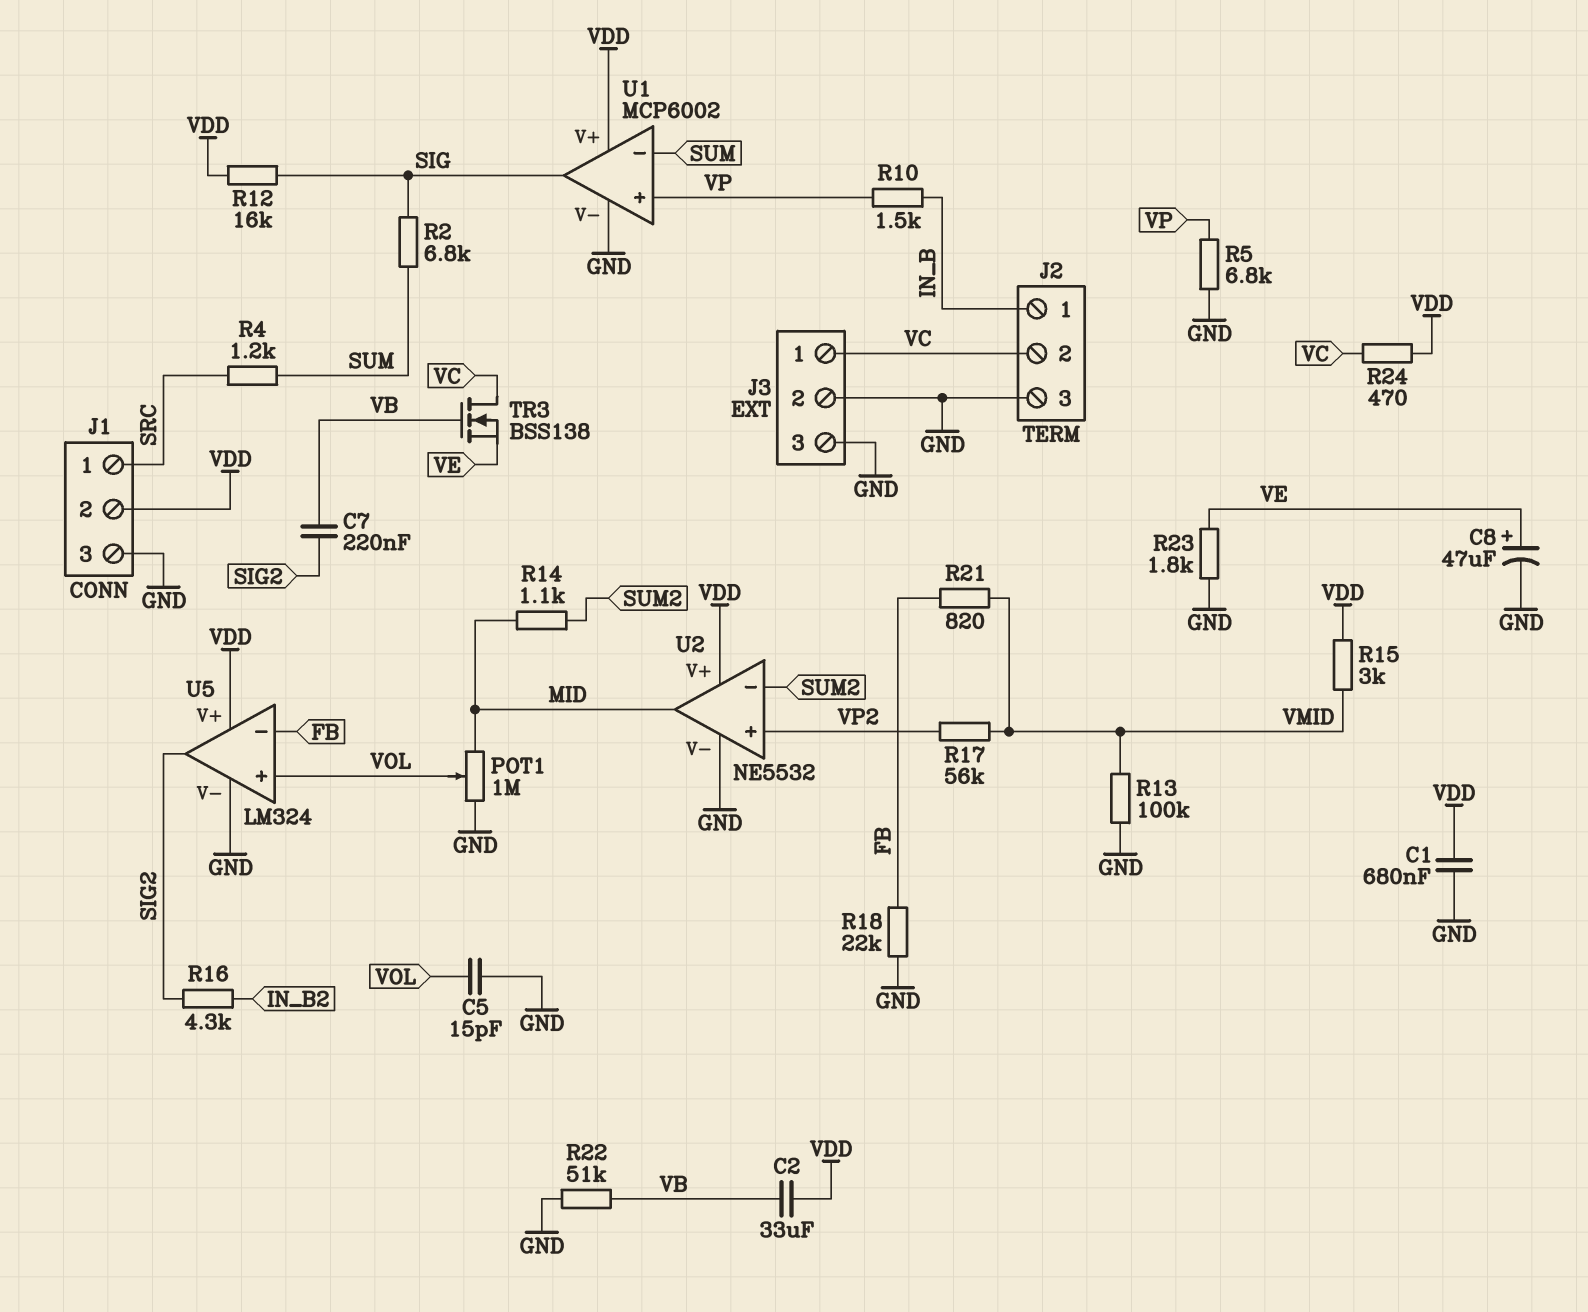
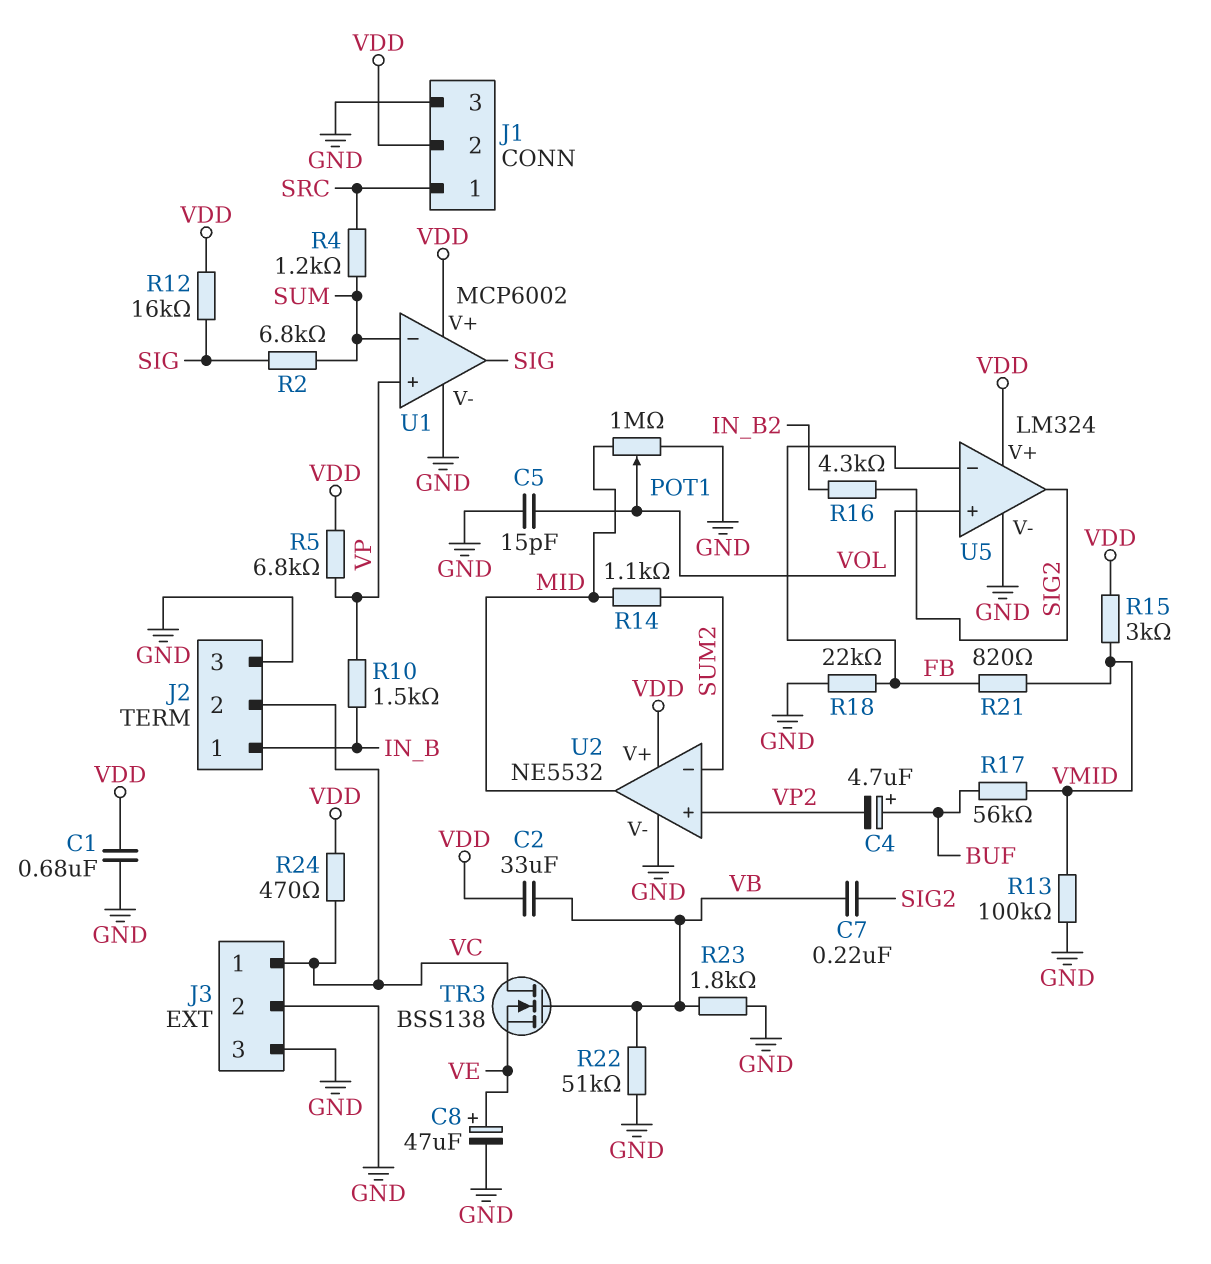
C4: none -> 4.7uF (plus BUF, minus VP2)
R5: 6.8k (GND, VP) -> 6.8k (VDD, VP)
R17: 56k (VMID, VP2) -> 56k (BUF, VMID)
R23: 1.8k (GND, VE) -> 1.8k (GND, VB)

